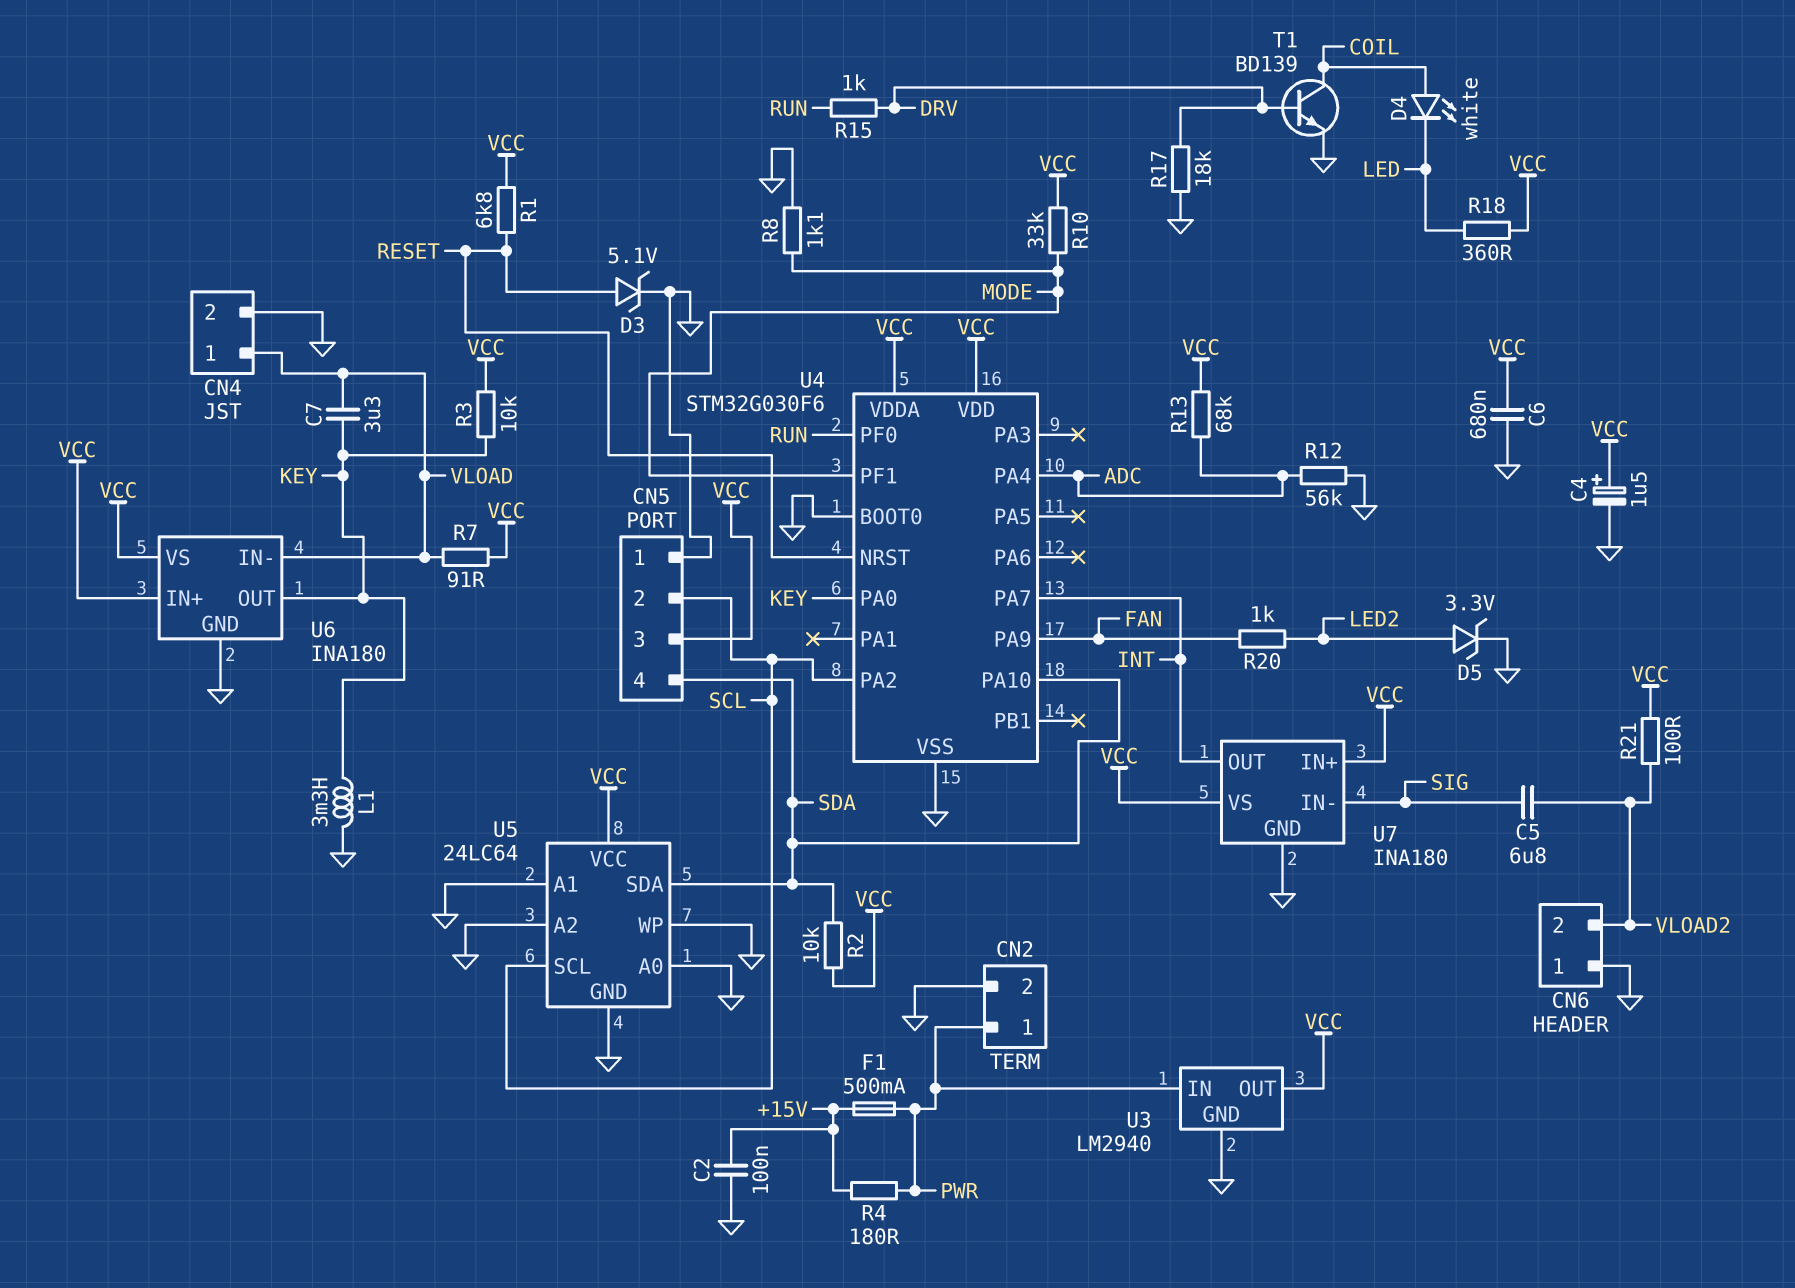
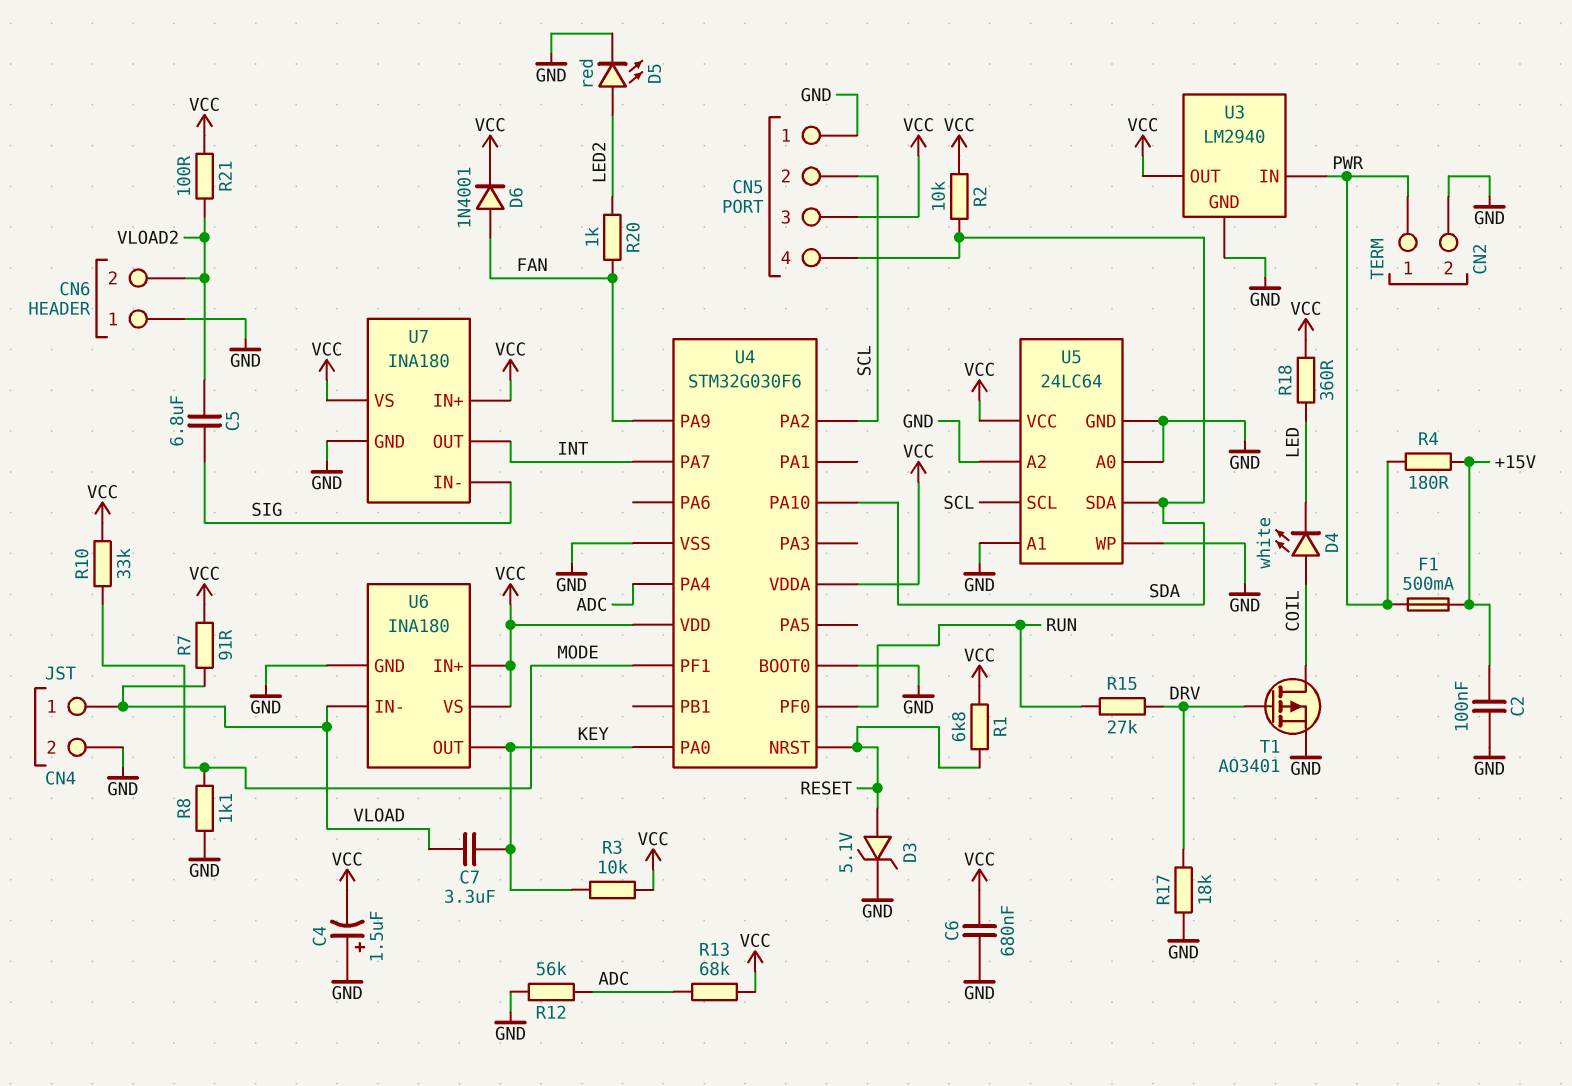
C4: 1.5uF (plus VCC, minus GND) -> 1.5uF (plus GND, minus VCC)
D5: zener 3.3V (A LED2, K GND) -> LED red (A LED2, K GND)
D6: none -> diode 1N4001 (A FAN, K VCC)
L1: 3.3mH (GND, KEY) -> none
R15: 1k (DRV, RUN) -> 27k (DRV, RUN)
T1: NPN BD139 (B DRV, C COIL, E GND) -> PMOS AO3401 (G DRV, D COIL, S GND)

